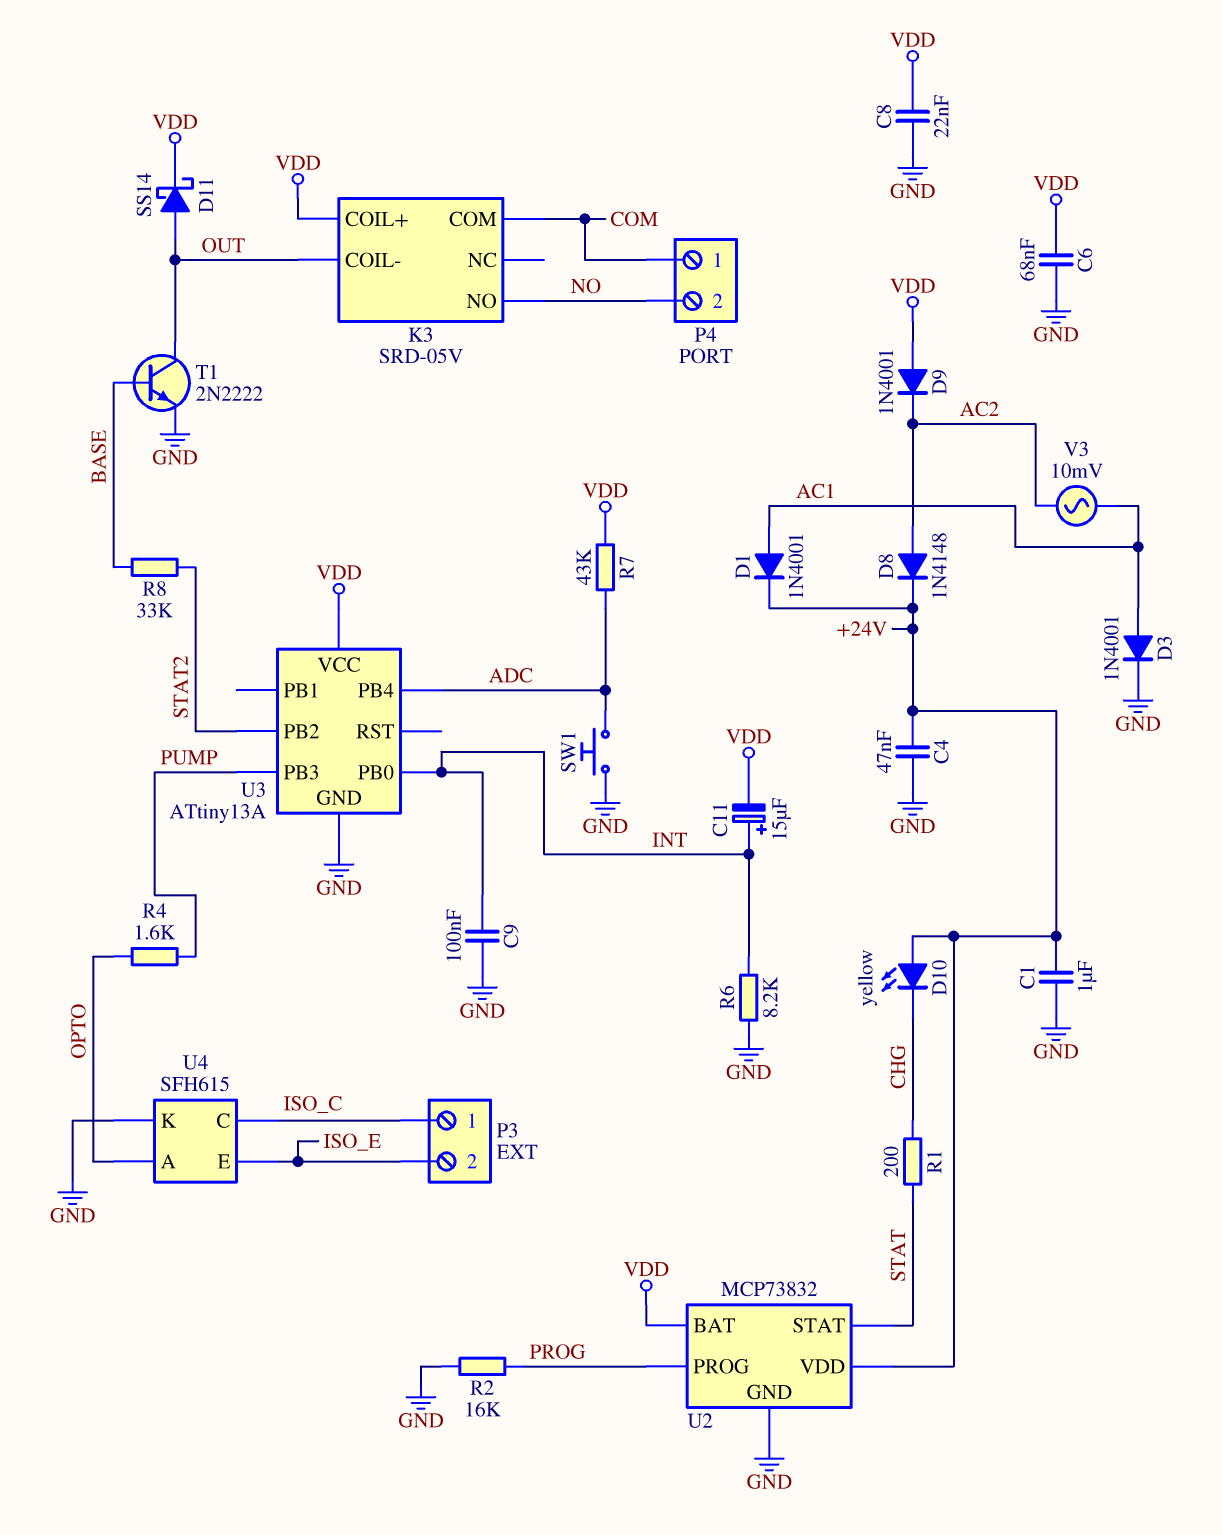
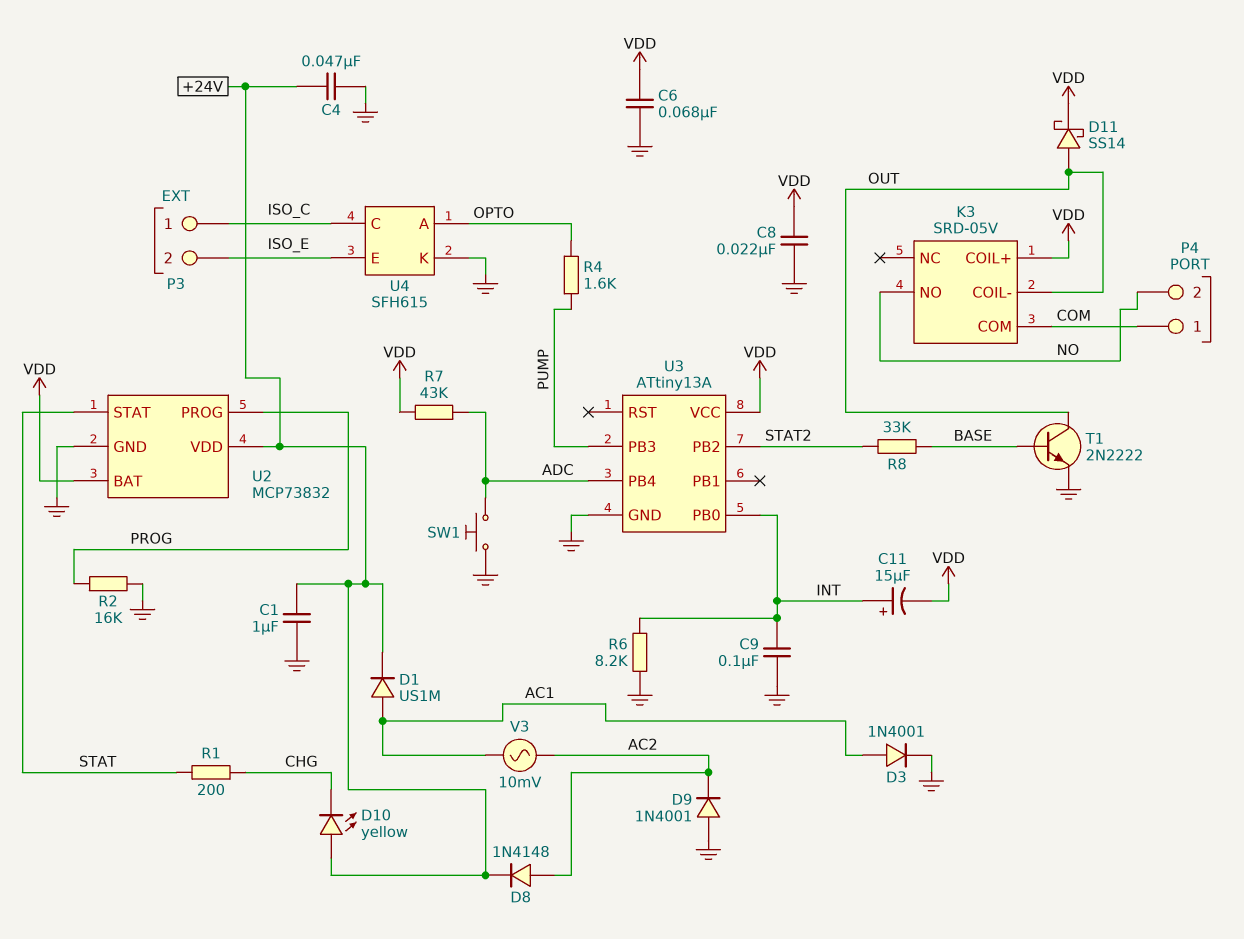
D1: diode 1N4001 (A AC1, K +24V) -> diode US1M (A AC1, K +24V)
D9: diode 1N4001 (A VDD, K AC2) -> diode 1N4001 (A GND, K AC2)

